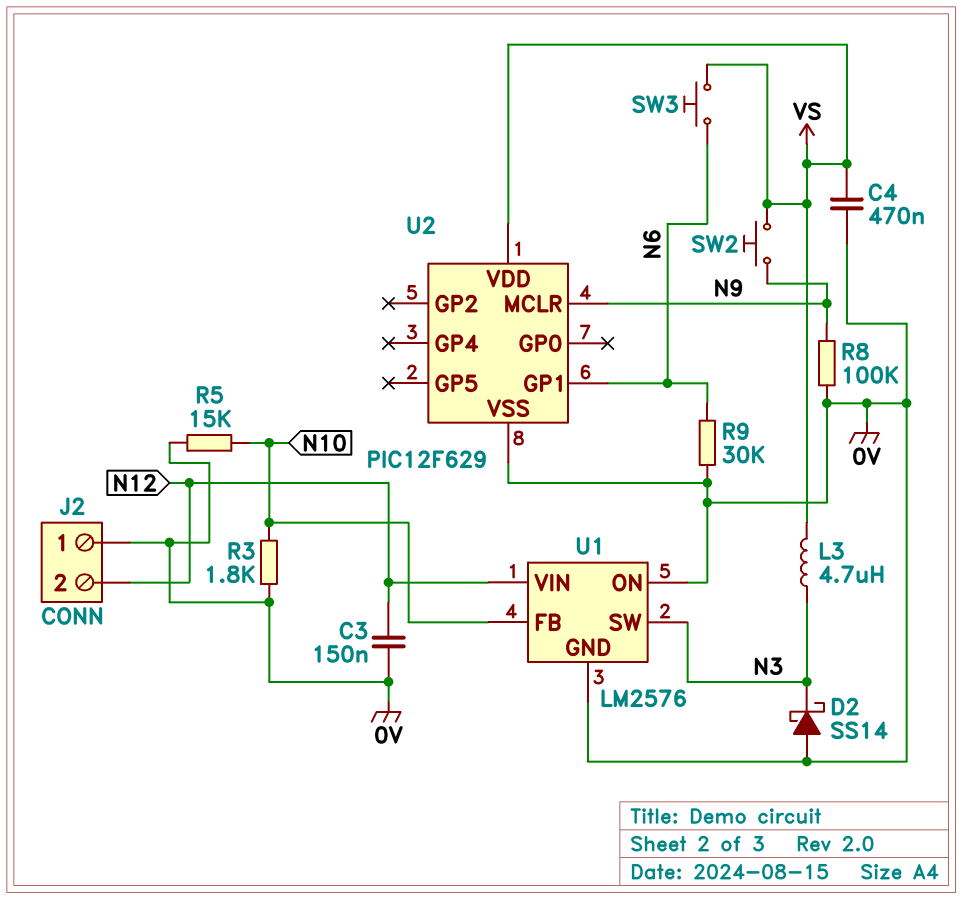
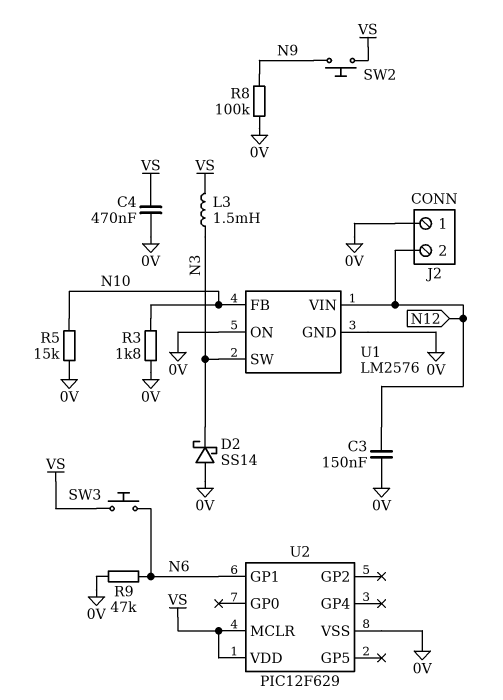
L3: 4.7uH (N3, VS) -> 1.5mH (N3, VS)
R9: 30k (0V, N6) -> 47k (0V, N6)
U2 pin MCLR: N9 -> VS

